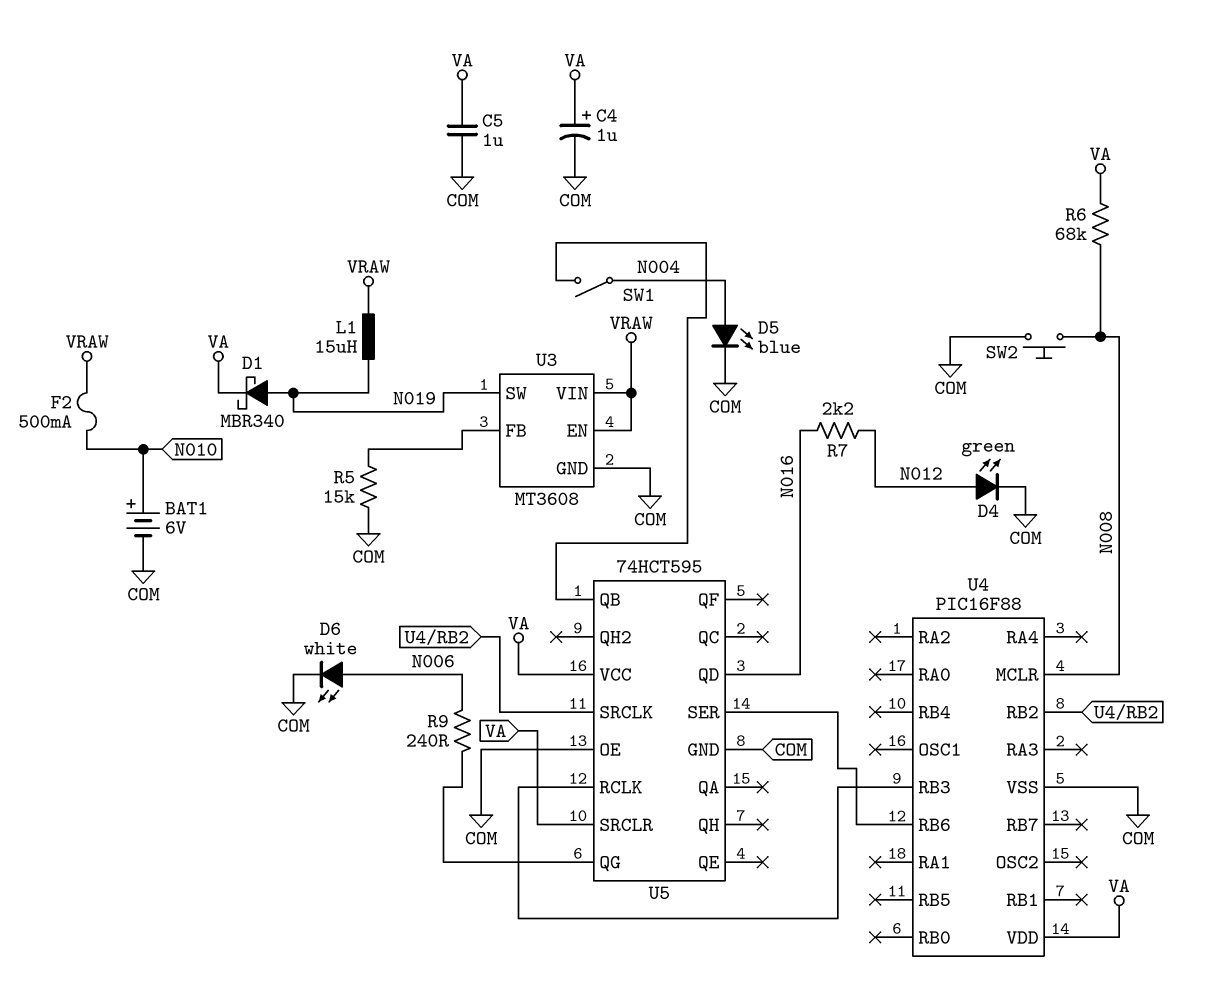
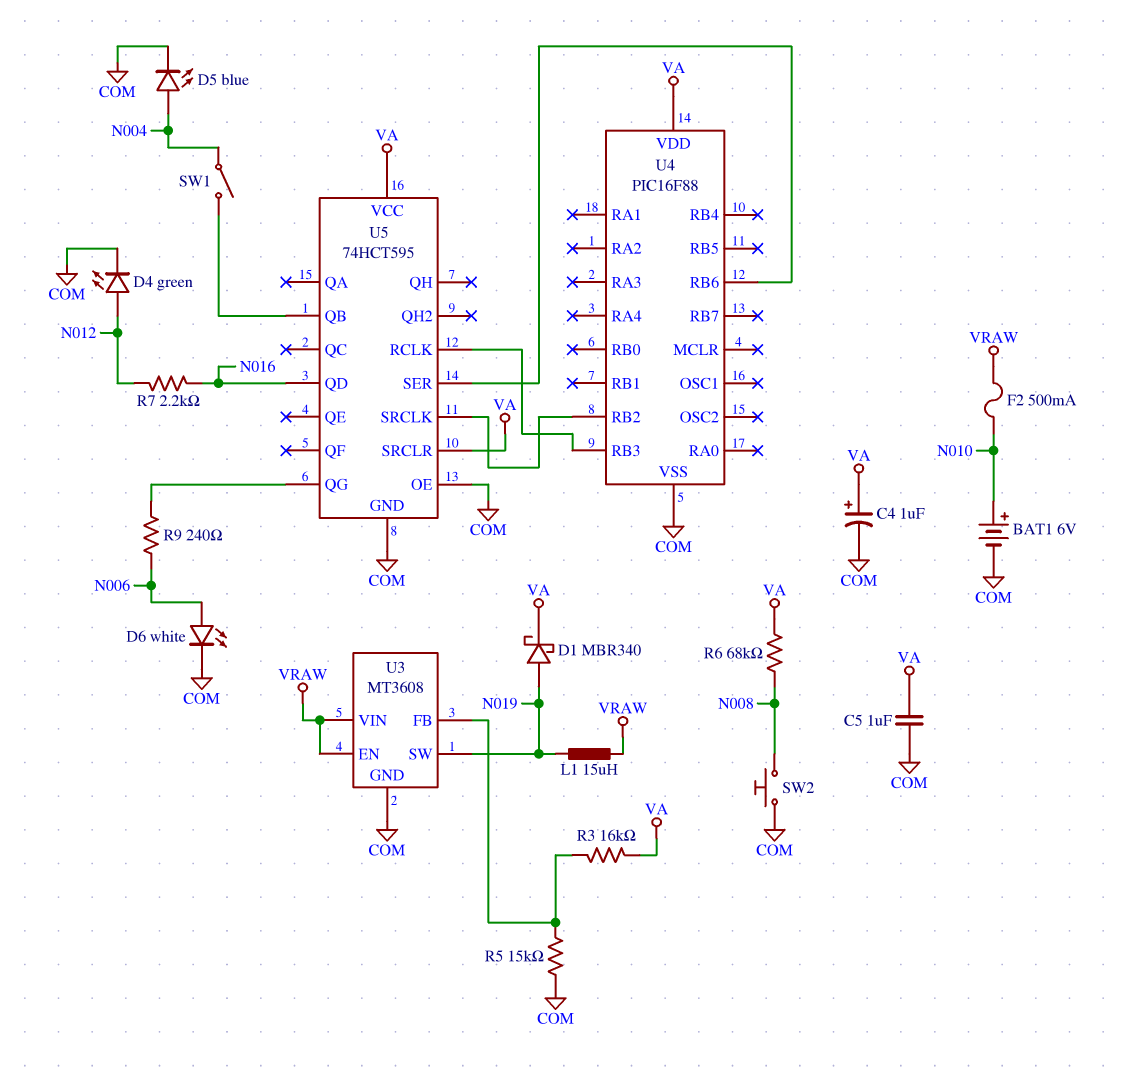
R3: none -> 16k (U3/FB, VA)
U4 pin MCLR: N008 -> none

